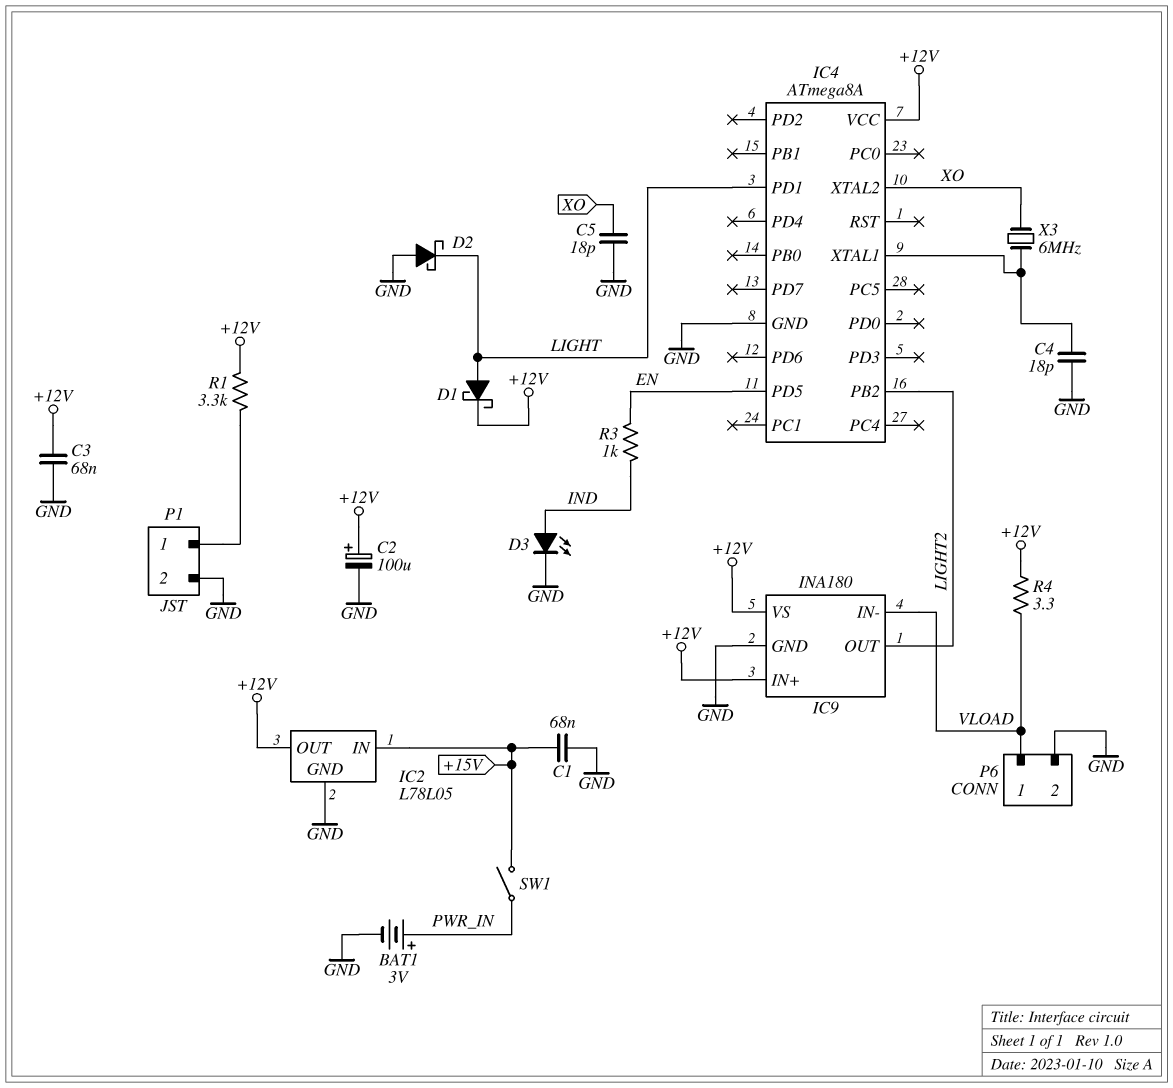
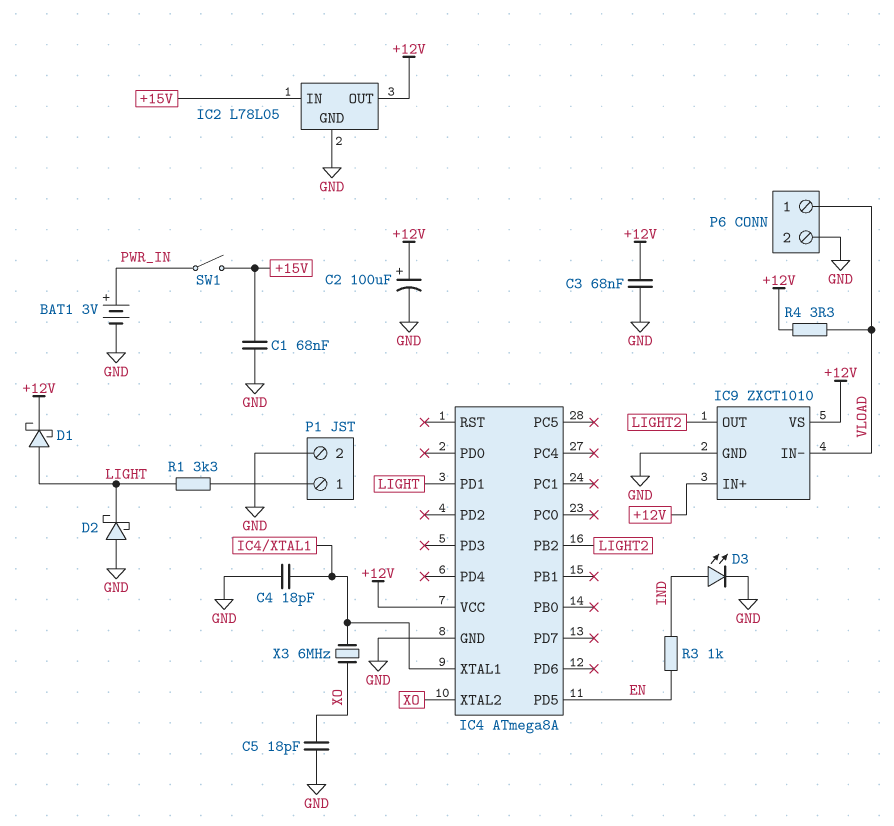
IC9: INA180 -> ZXCT1010
R1: 3.3k (+12V, P1/1) -> 3.3k (LIGHT, P1/1)

